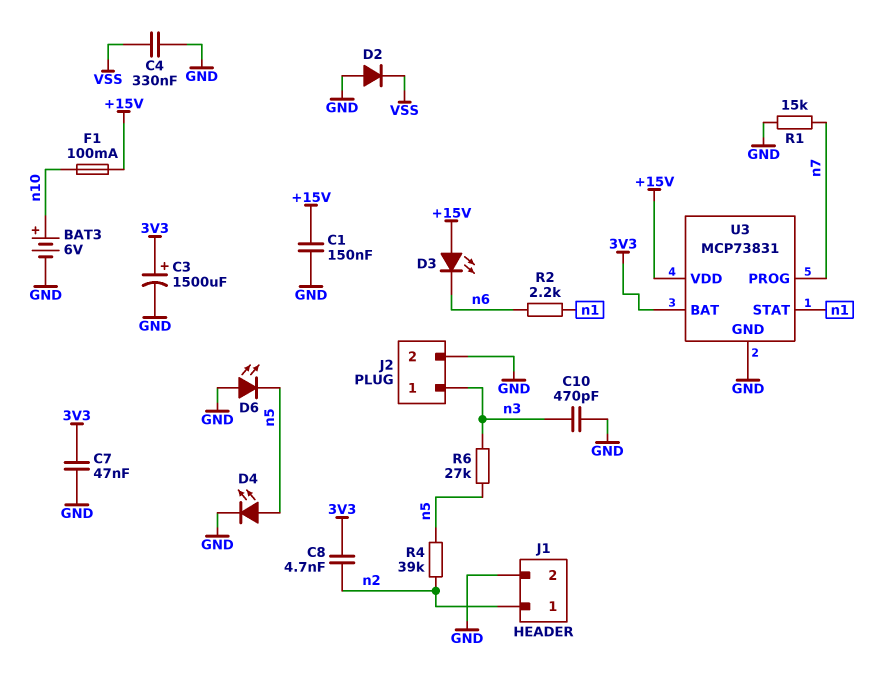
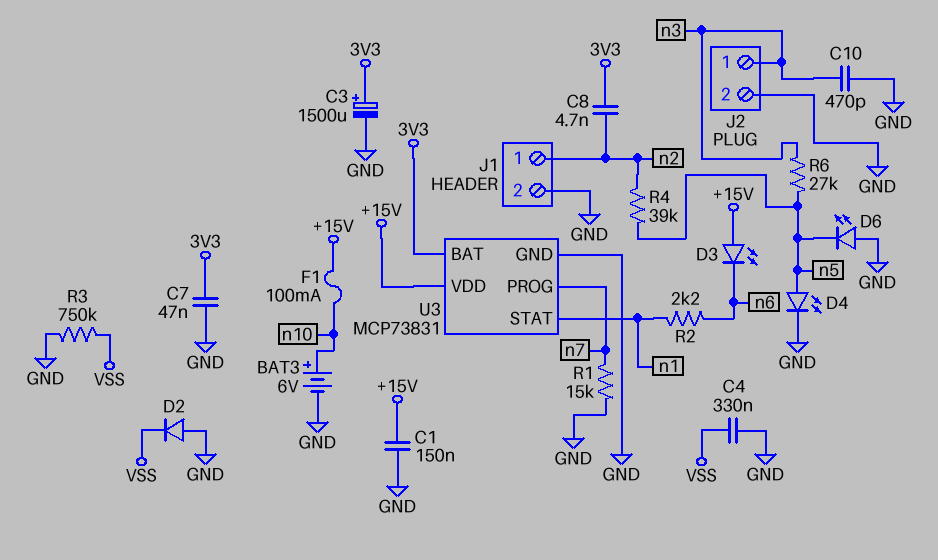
R3: none -> 750k (GND, VSS)

